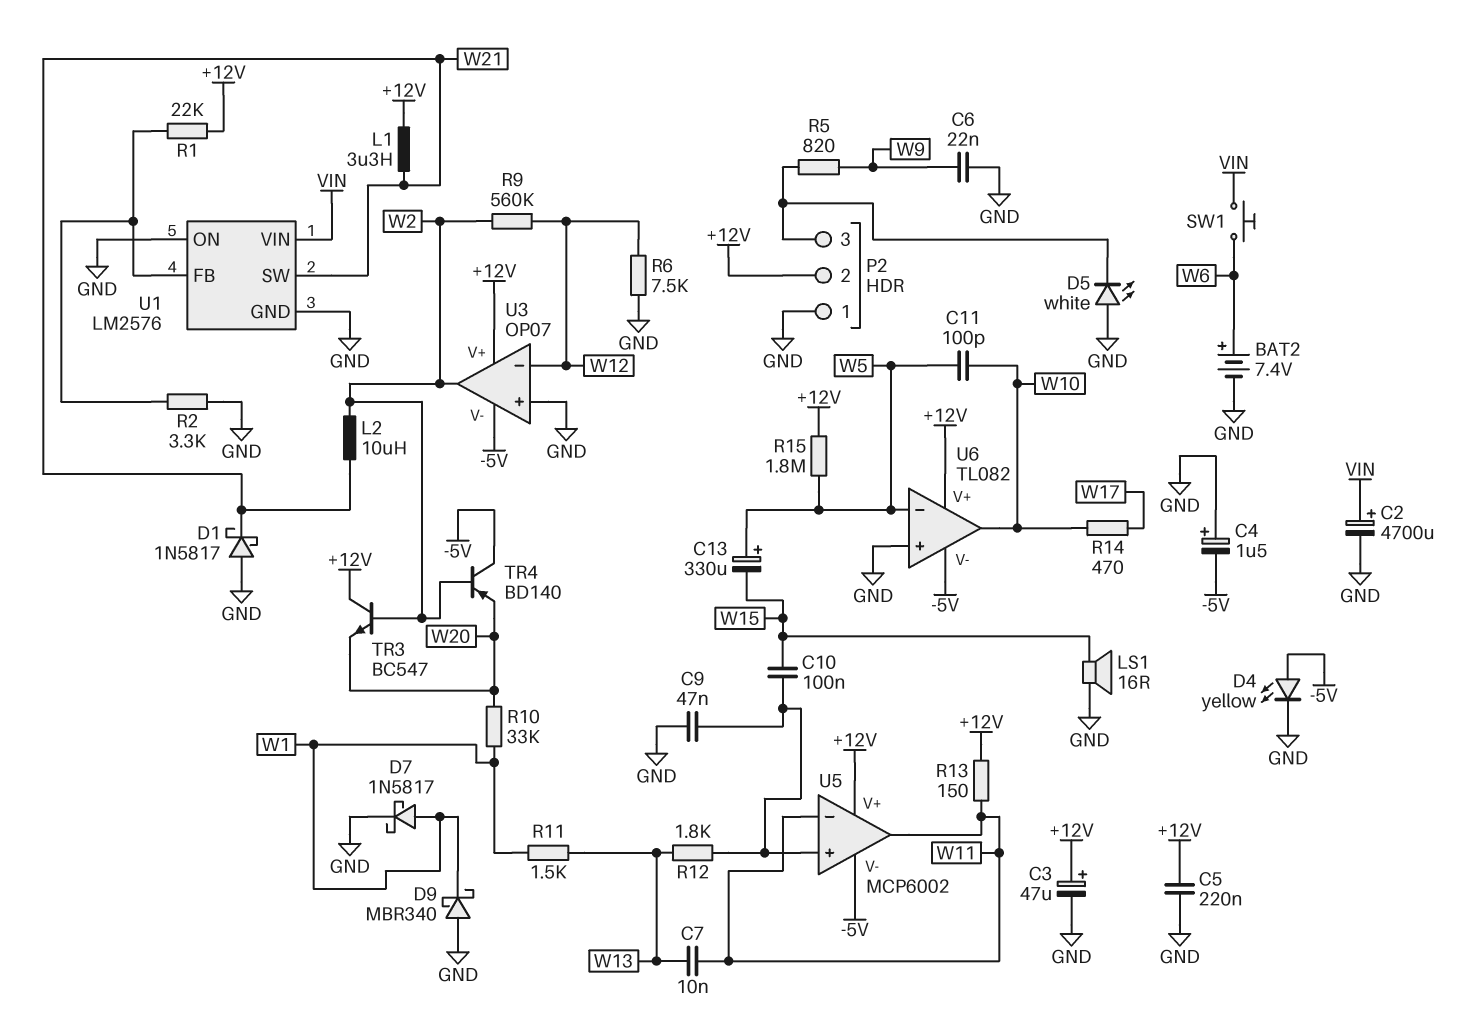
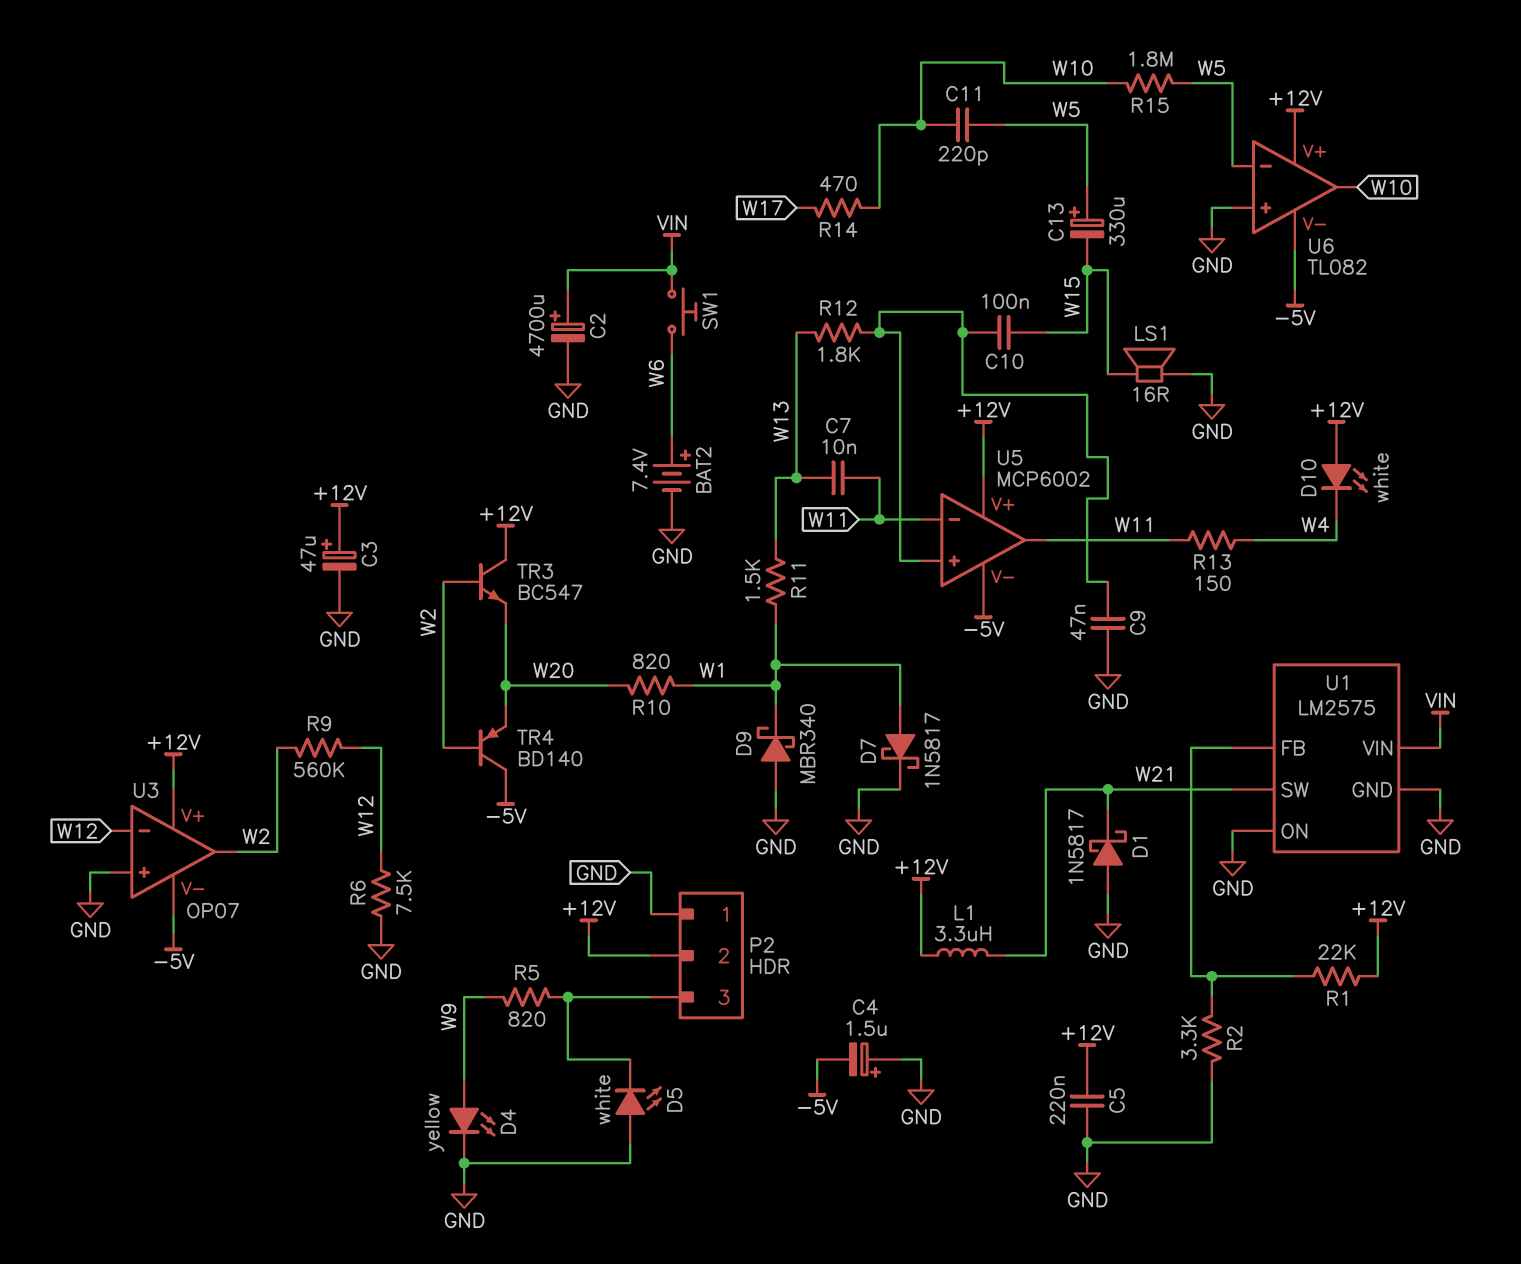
C6: 22nF (GND, W9) -> none
C11: 100pF (W5, W10) -> 220pF (W5, W10)
D4: LED yellow (A -5V, K GND) -> LED yellow (A W9, K GND)
D10: none -> LED white (A +12V, K W4)
L2: 10uH (W2, W21) -> none
R10: 33k (W1, W20) -> 820 (W1, W20)
R13: 150 (+12V, W11) -> 150 (W4, W11)
R15: 1.8M (+12V, W5) -> 1.8M (W5, W10)
U1: LM2576 -> LM2575

